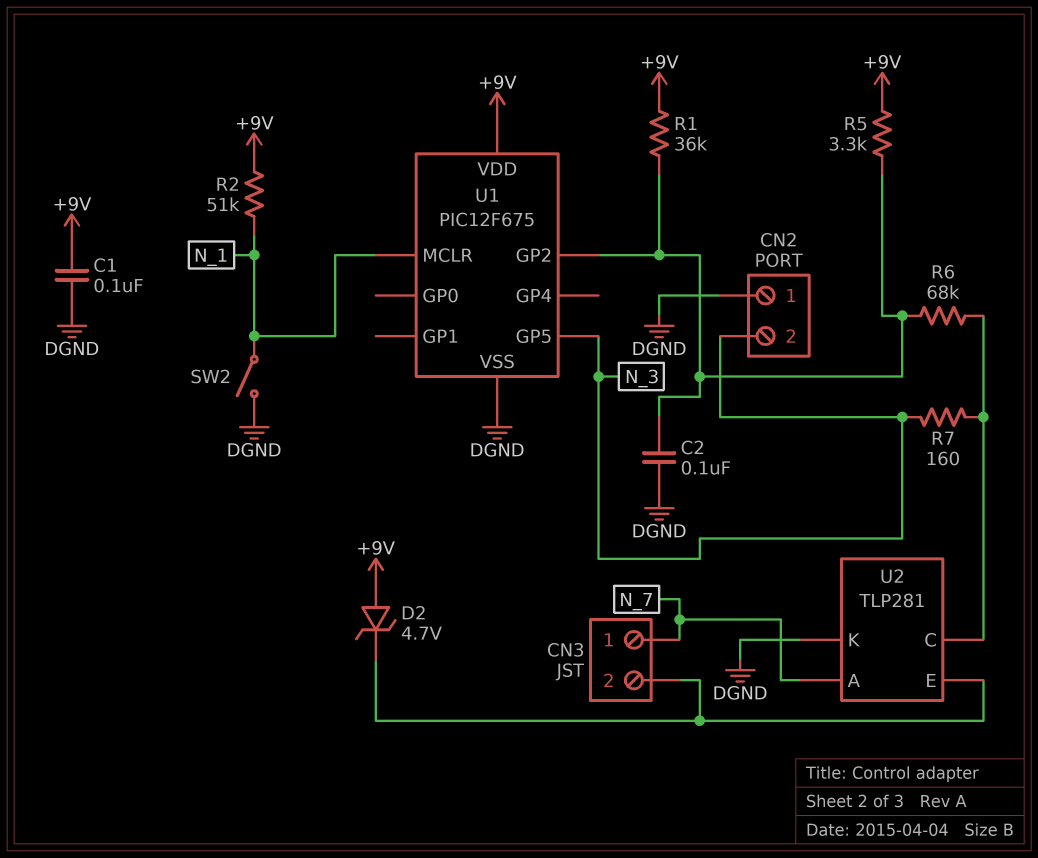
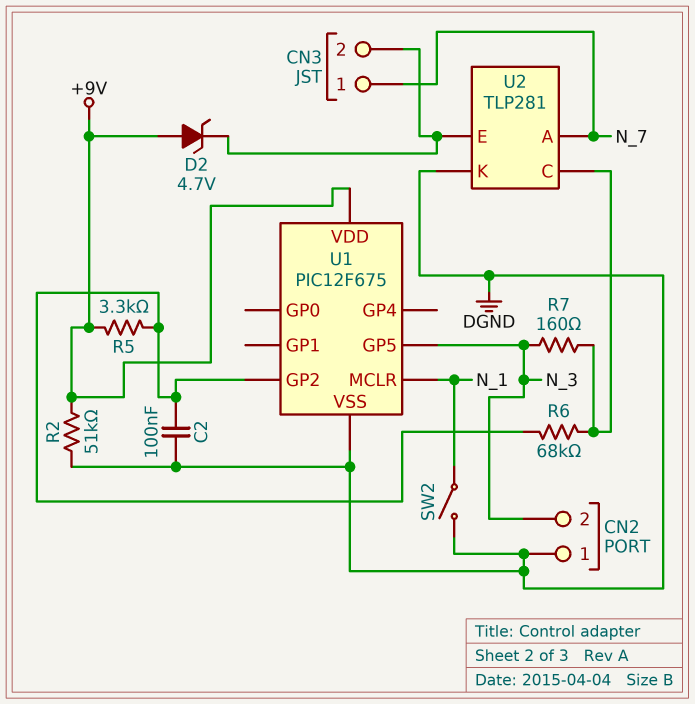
C1: 100nF (+9V, DGND) -> none
R1: 36k (+9V, U1/GP2) -> none
R2: 51k (+9V, N_1) -> 51k (+9V, DGND)

